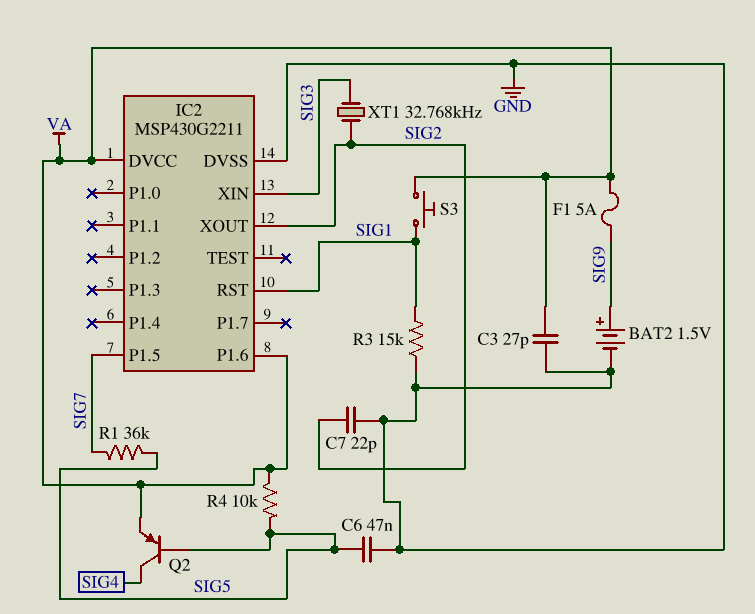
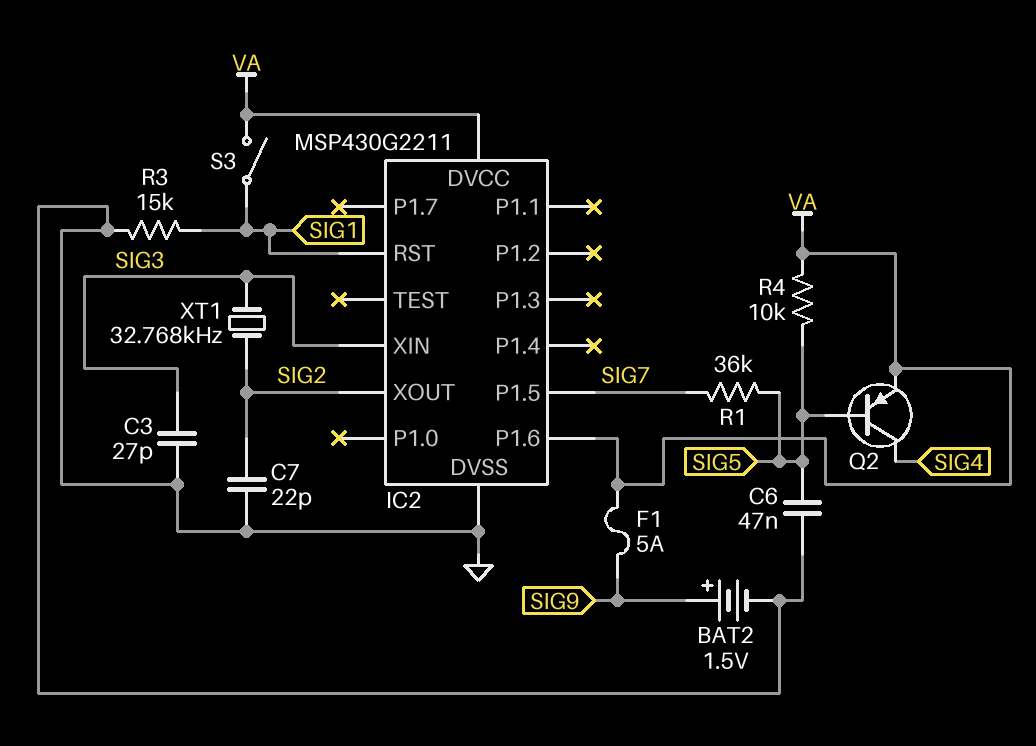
C3: 27pF (GND, VA) -> 27pF (GND, SIG3)
S3: button (SIG1, VA) -> switch (SIG1, VA)

